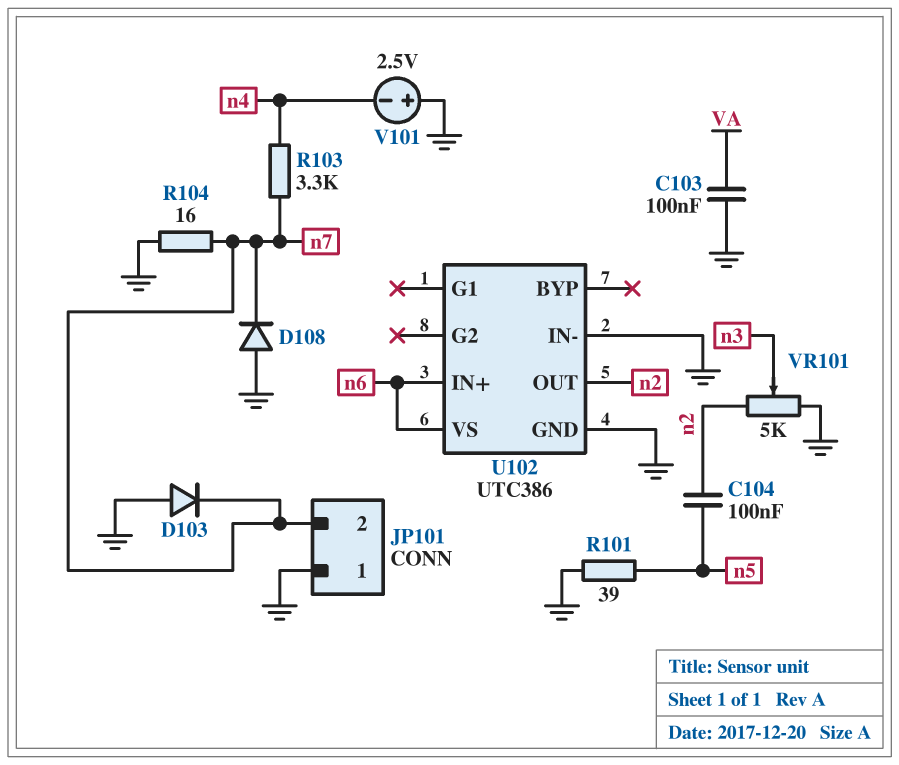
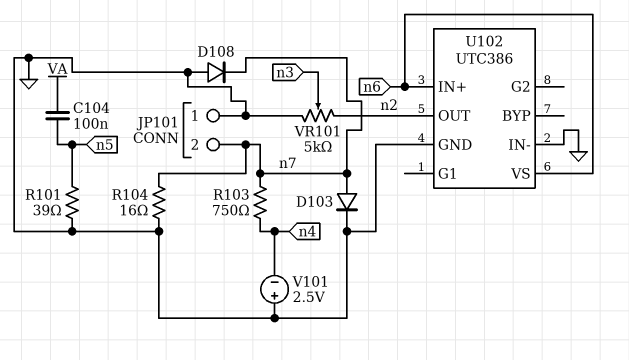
C103: 100nF (GND, VA) -> none
C104: 100nF (n2, n5) -> 100nF (VA, n5)
D103: diode (A GND, K n7) -> diode (A n7, K GND)
R103: 3.3k (n4, n7) -> 750 (n4, n7)

